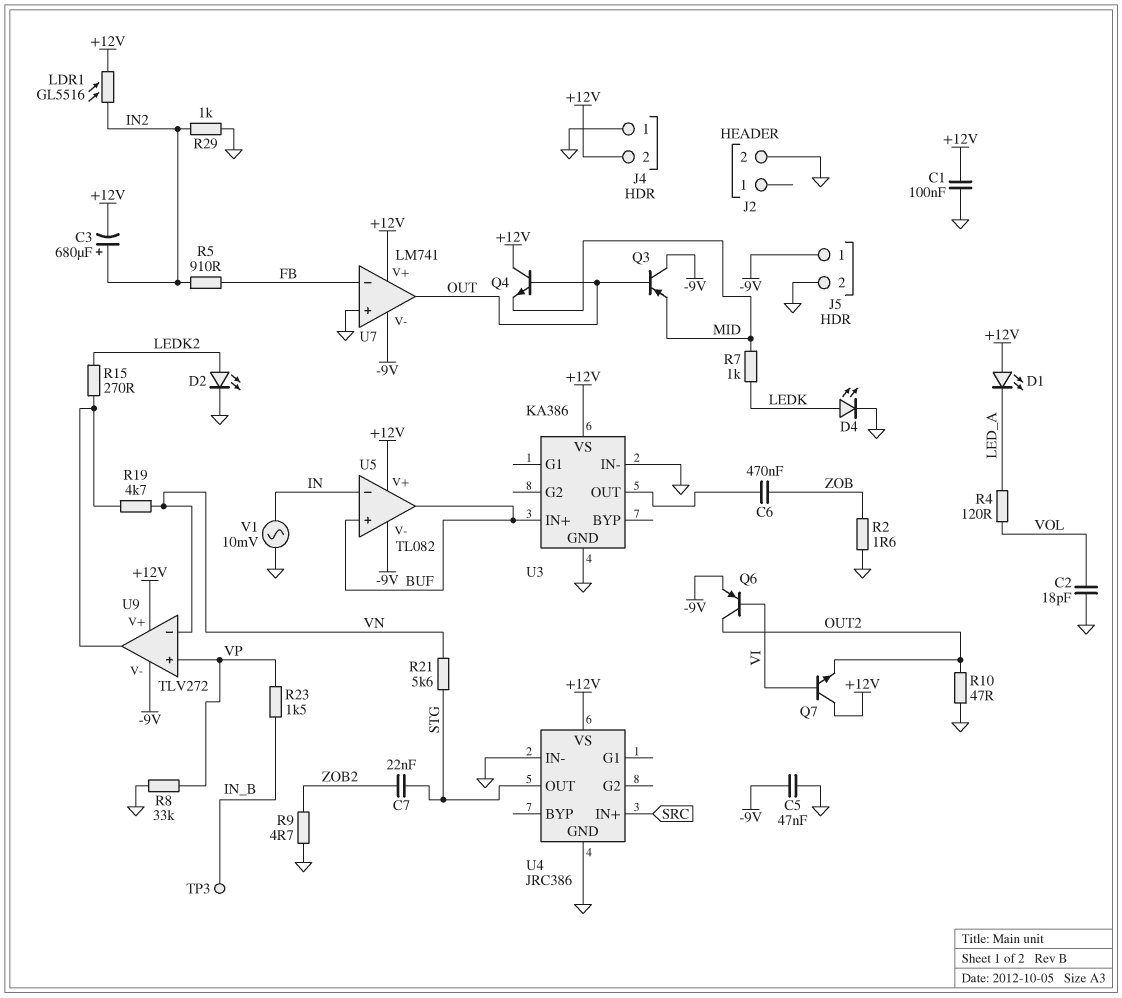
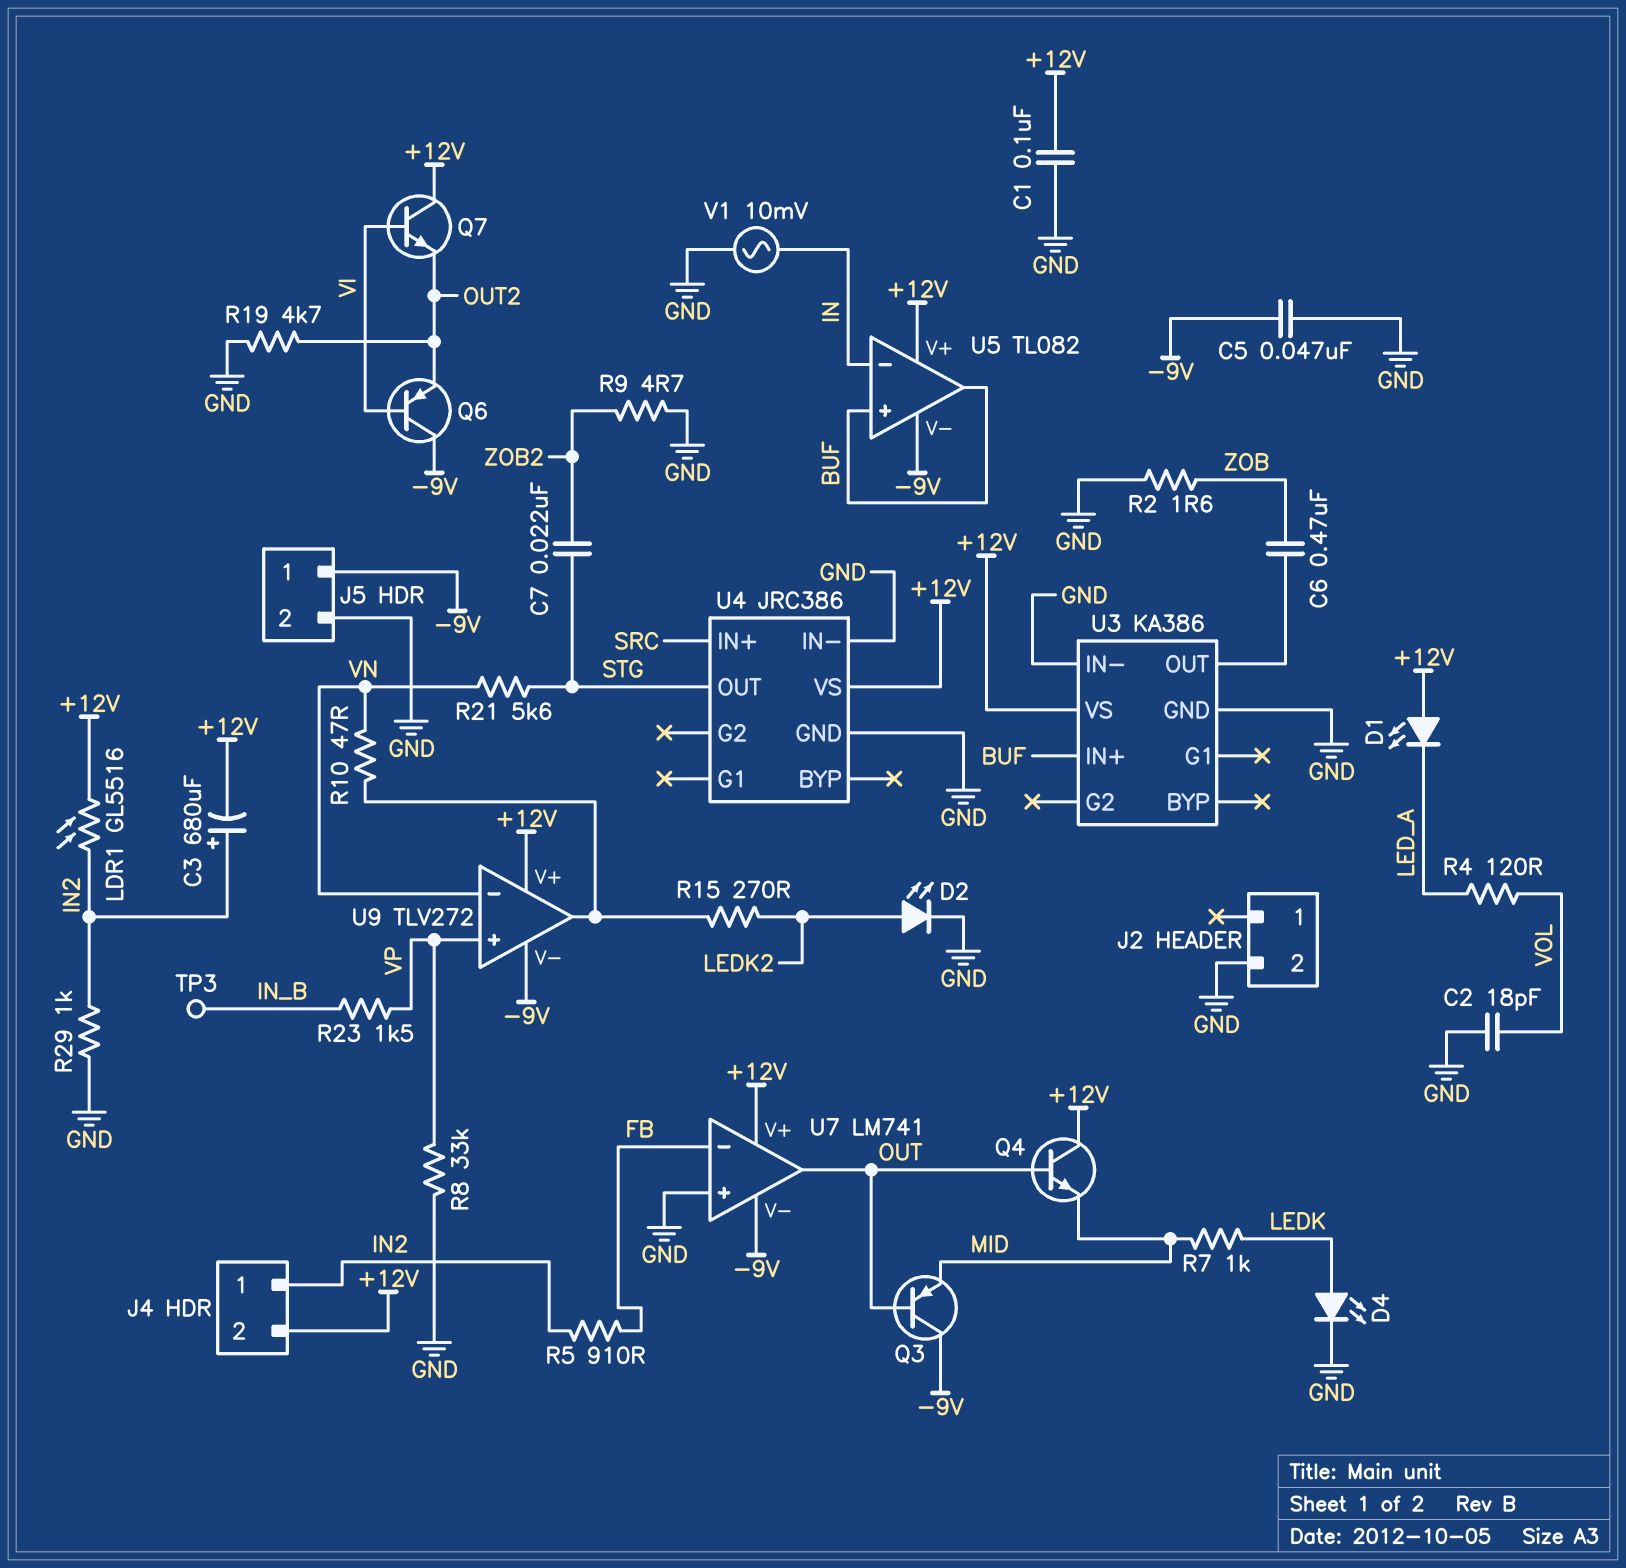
J4 pin 1: GND -> IN2
Q6: PNP (B VI, C OUT2, E -9V) -> PNP (B VI, C -9V, E OUT2)
R10: 47 (GND, OUT2) -> 47 (U9/out, VN)
R19: 4.7k (U9/out, VN) -> 4.7k (GND, OUT2)

